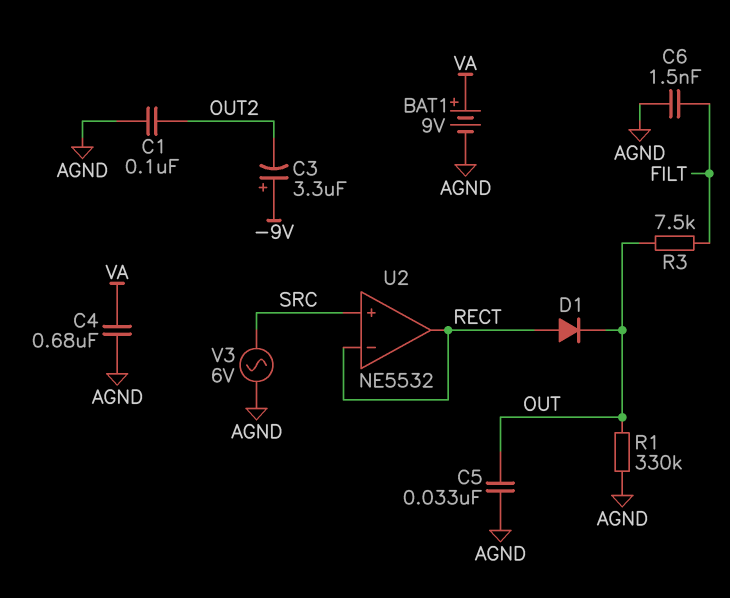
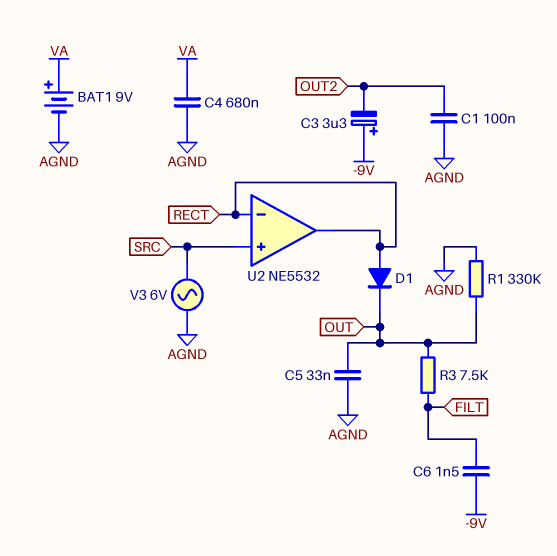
C6: 1.5nF (AGND, FILT) -> 1.5nF (-9V, FILT)

